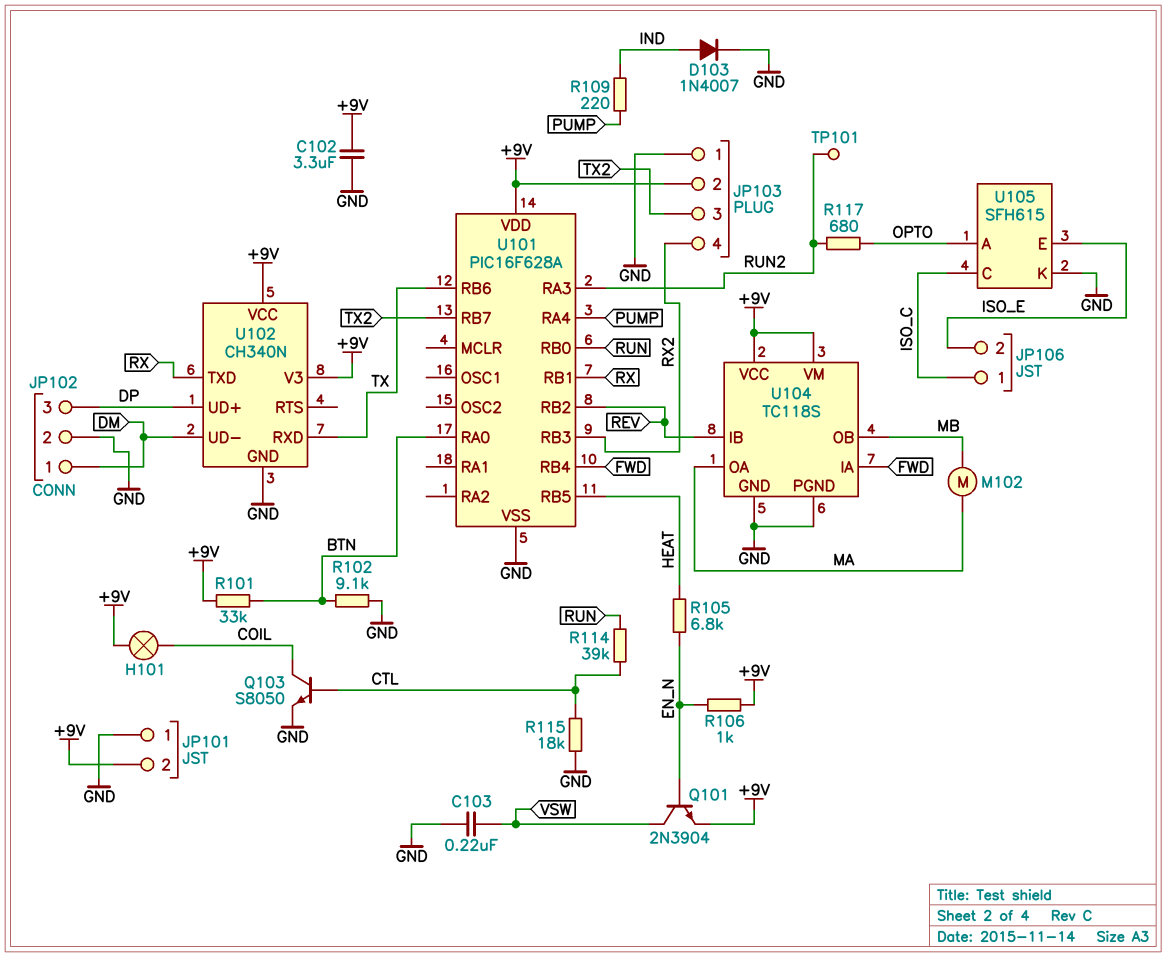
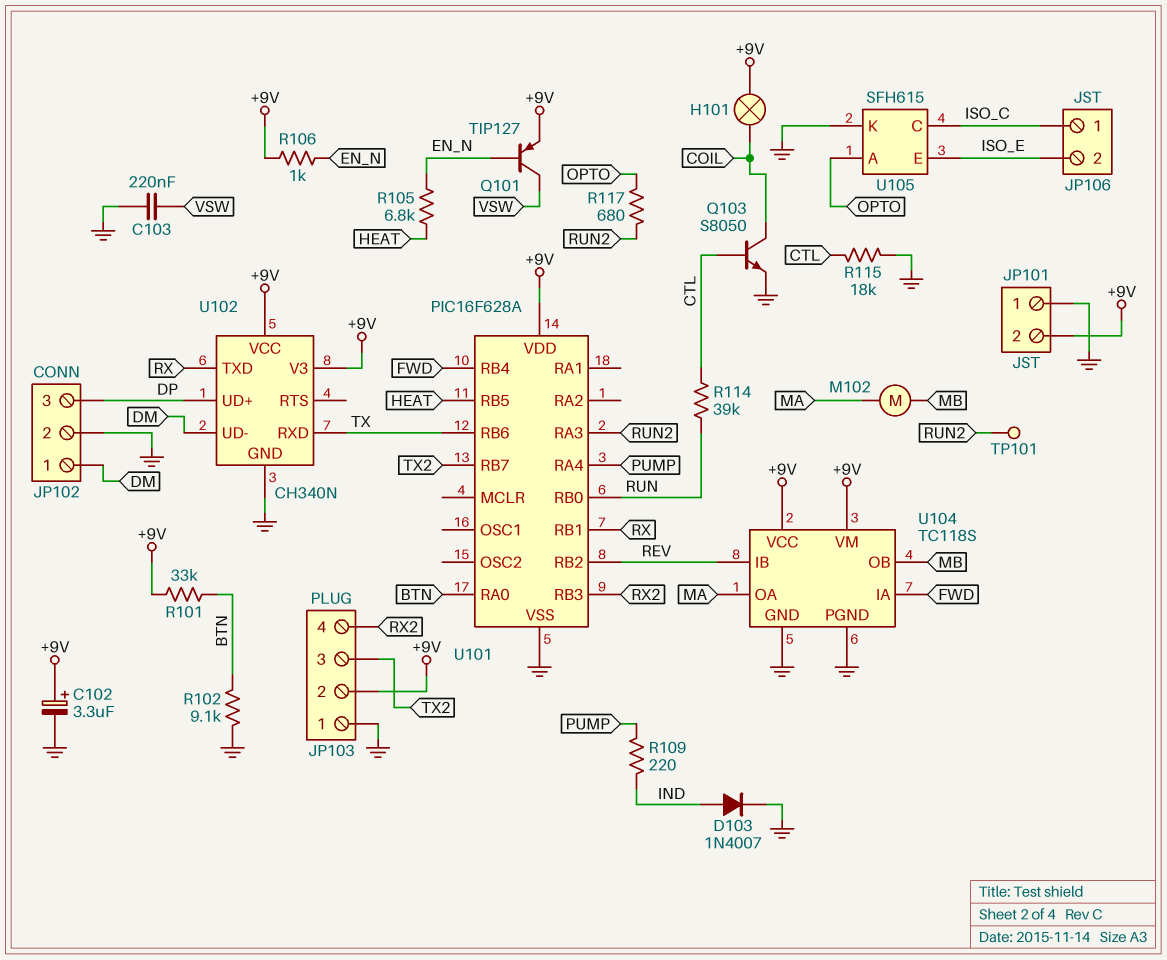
C102: 3.3uF (+9V, GND) -> 3.3uF (plus +9V, minus GND)
Q101: NPN 2N3904 (B EN_N, C VSW, E +9V) -> PNP TIP127 (B EN_N, C VSW, E +9V)

